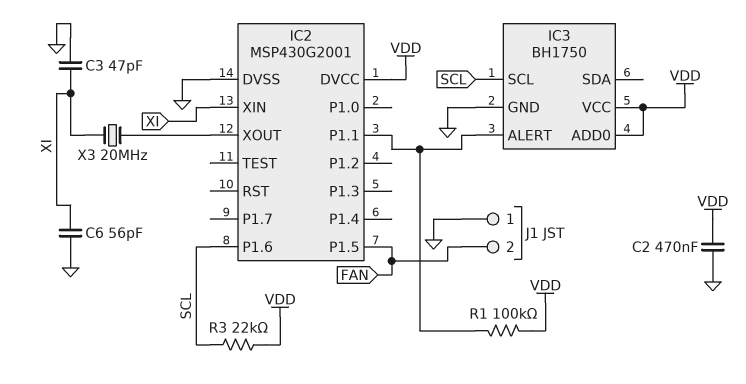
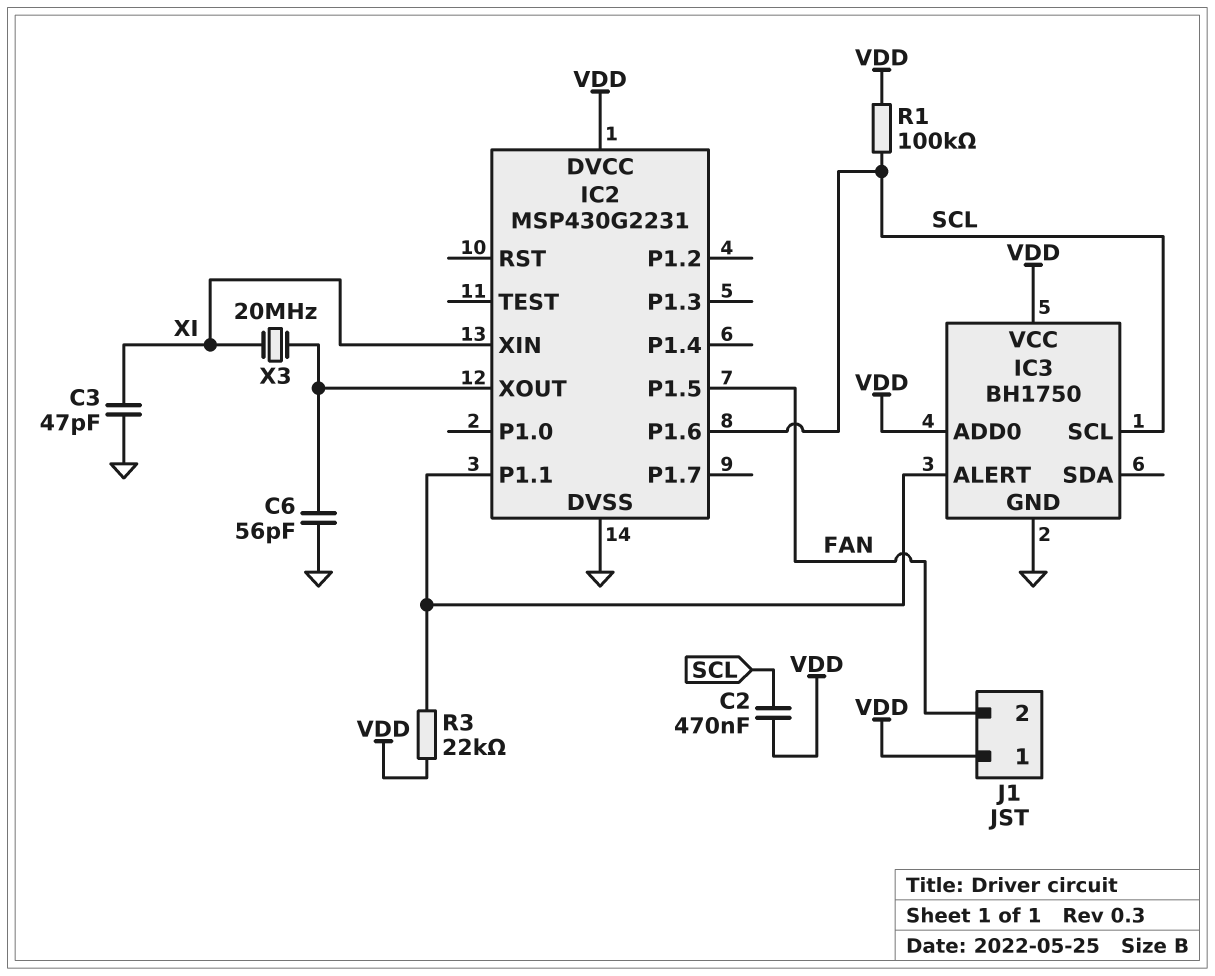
C2: 470nF (GND, VDD) -> 470nF (SCL, VDD)
C6: 56pF (GND, XI) -> 56pF (GND, IC2/XOUT)
IC2: MSP430G2001 -> MSP430G2231
J1 pin 1: GND -> VDD
R1: 100k (IC2/P1.1, VDD) -> 100k (SCL, VDD)
R3: 22k (SCL, VDD) -> 22k (IC2/P1.1, VDD)

